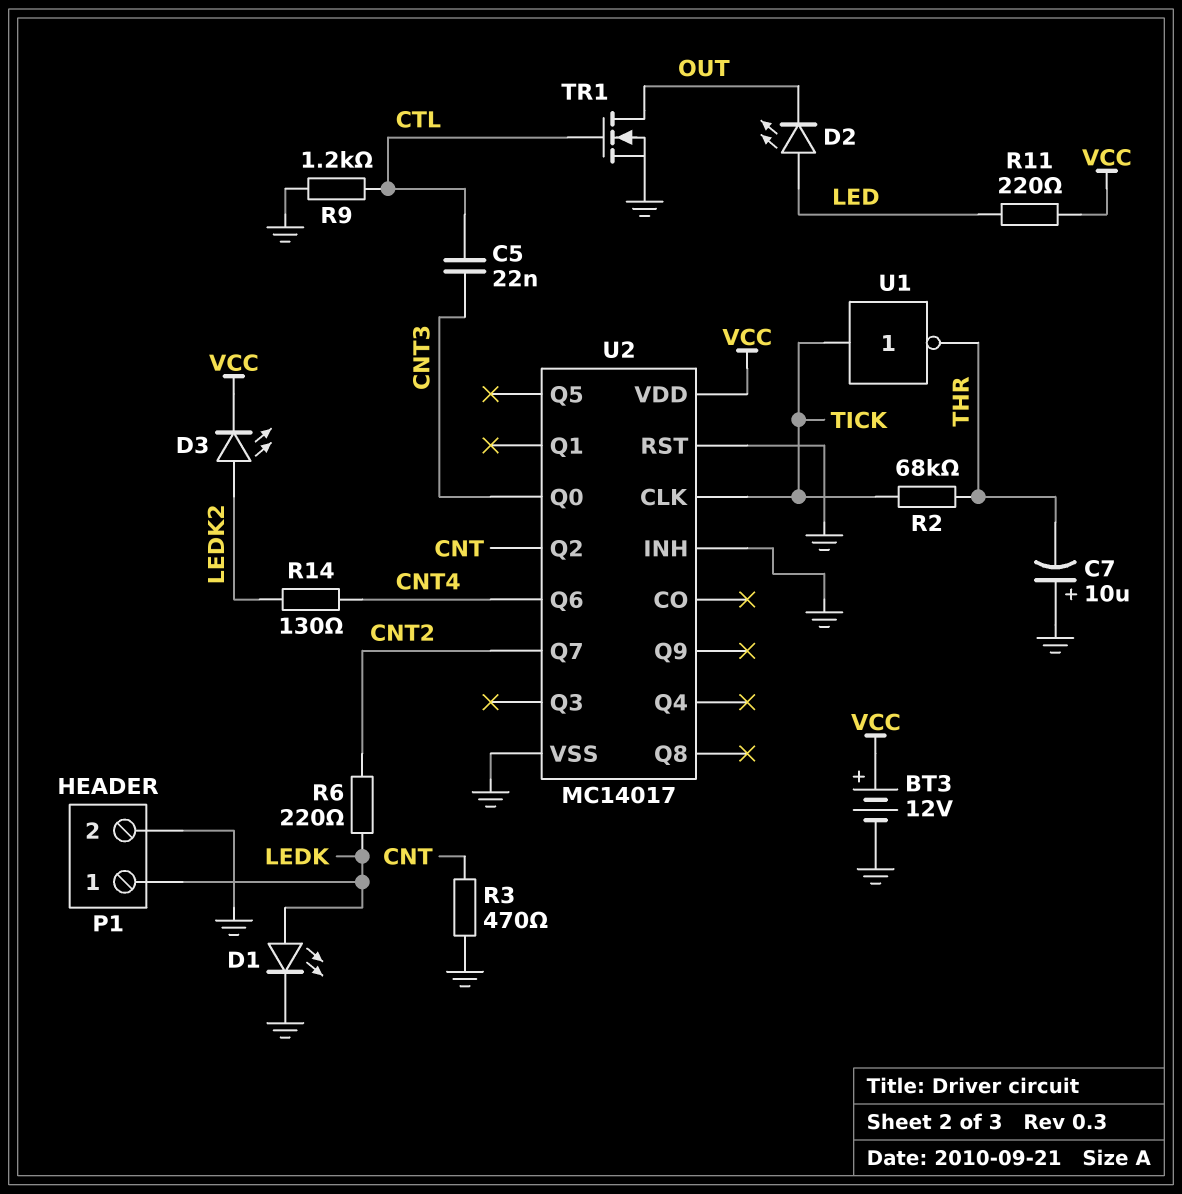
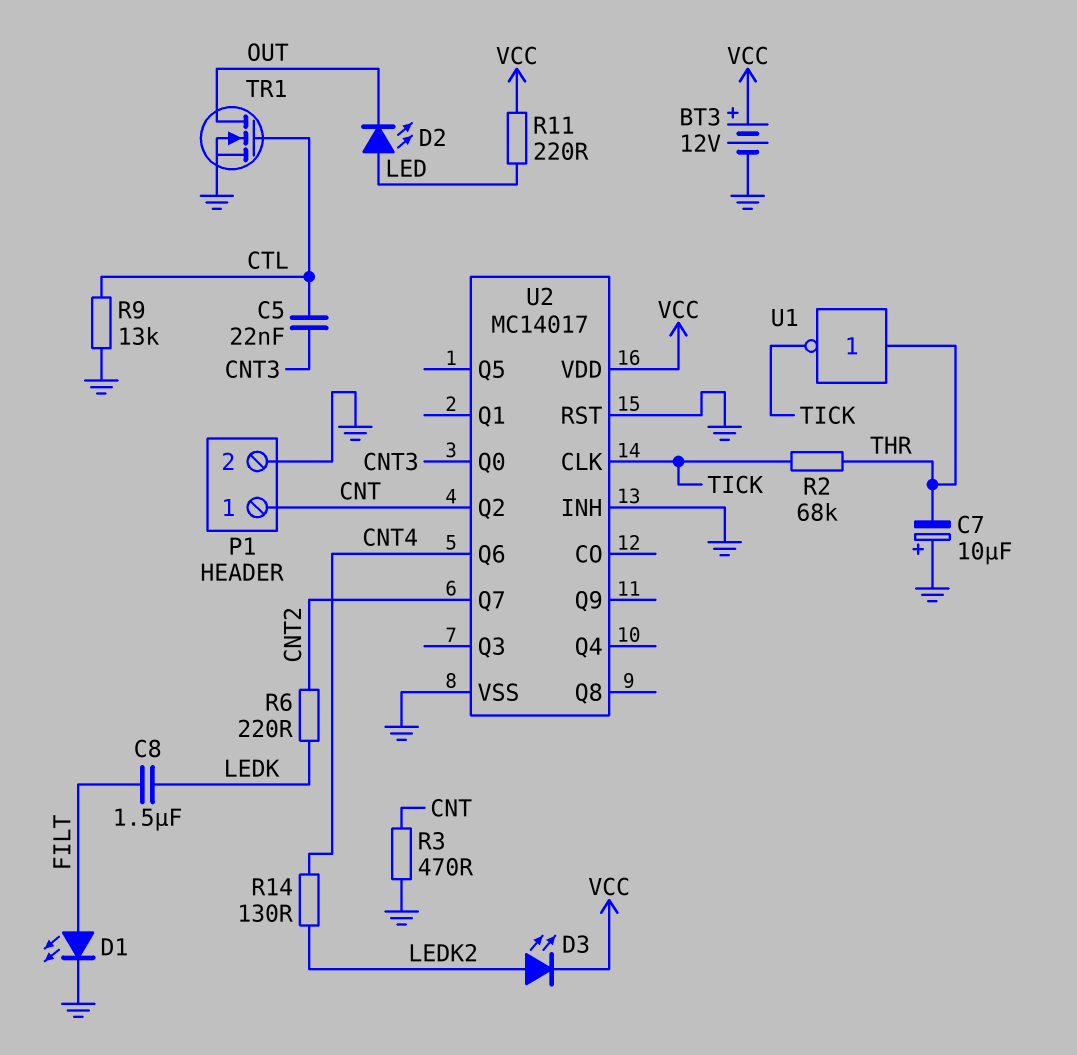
C8: none -> 1.5uF (FILT, LEDK)
D1: LED (A LEDK, K GND) -> LED (A FILT, K GND)
P1 pin 1: LEDK -> CNT
R9: 1.2k (CTL, GND) -> 13k (CTL, GND)
U1: NOT (in TICK, out THR) -> NOT (in THR, out TICK)

